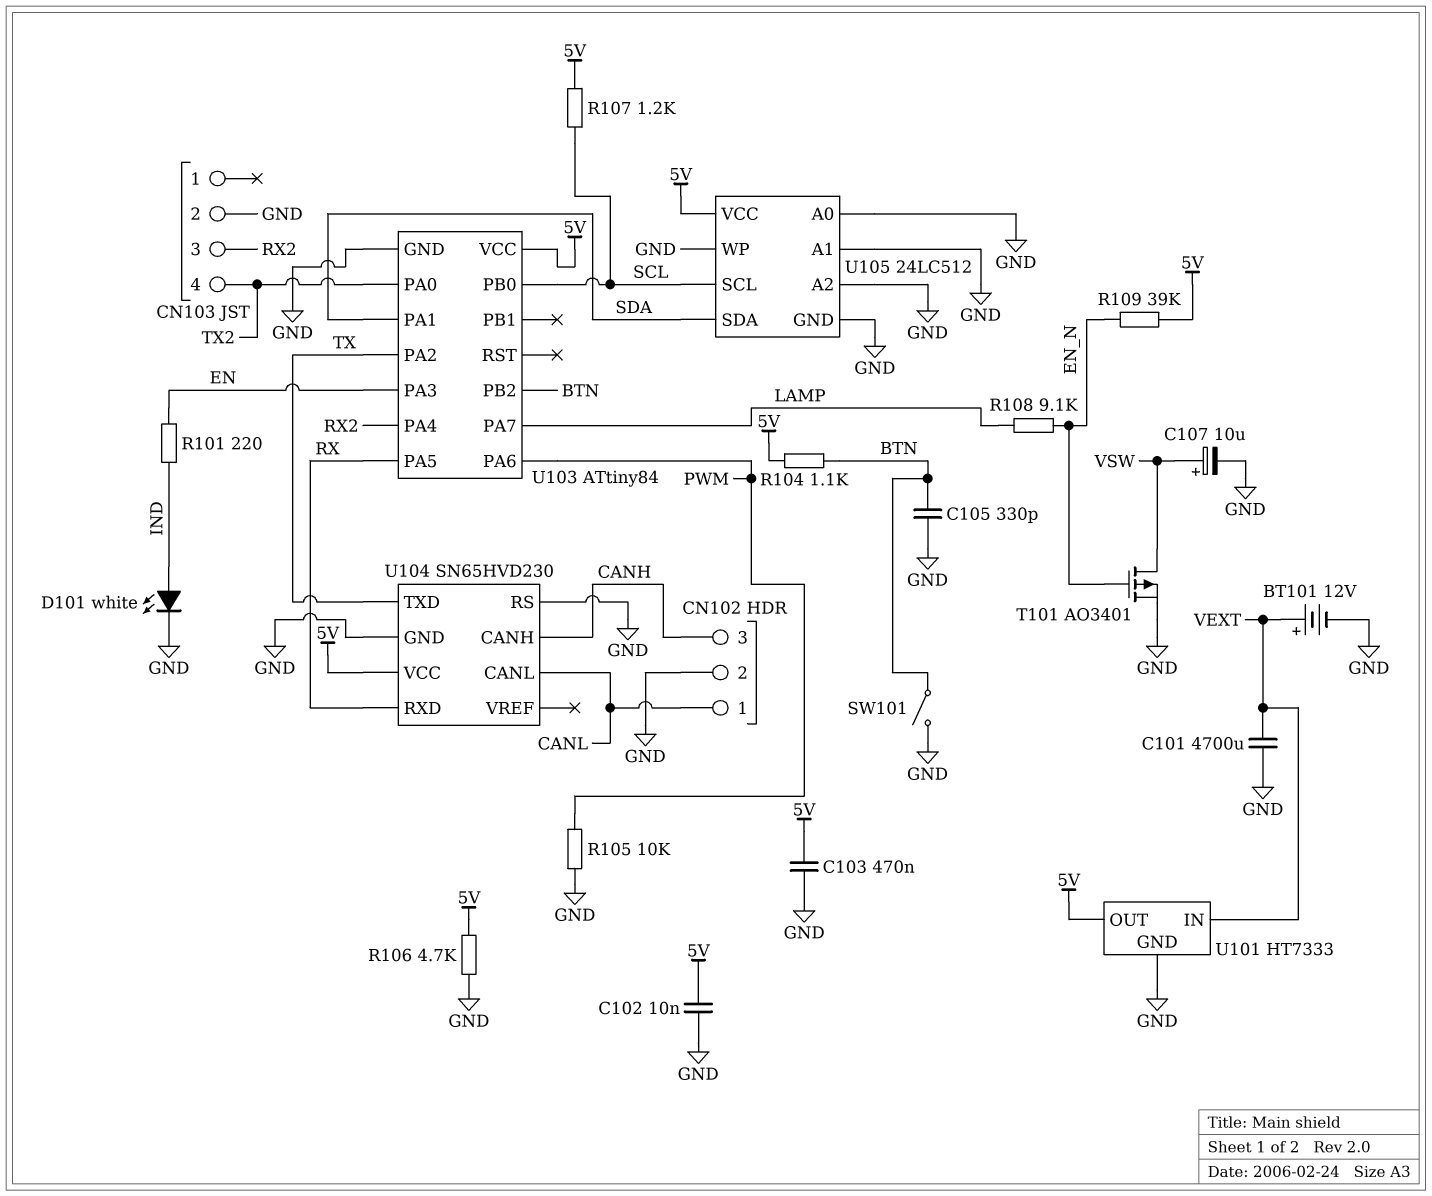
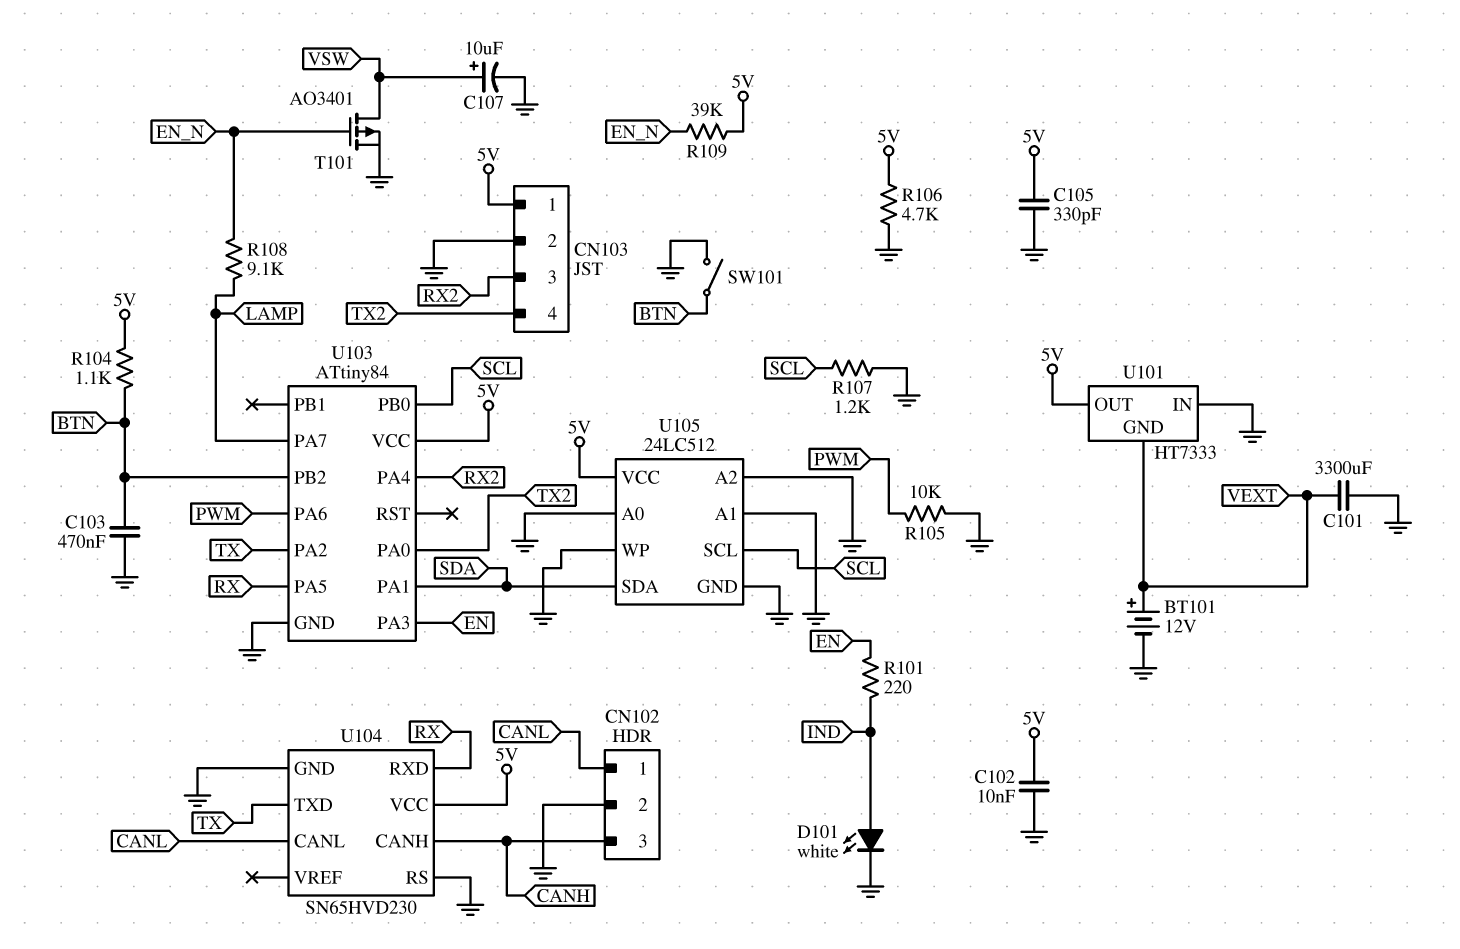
C101: 4700uF (GND, VEXT) -> 3300uF (GND, VEXT)
C103: 470nF (5V, GND) -> 470nF (BTN, GND)
C105: 330pF (BTN, GND) -> 330pF (5V, GND)
CN103 pin 1: none -> 5V
R107: 1.2k (5V, SCL) -> 1.2k (GND, SCL)
U101 pin GND: GND -> VEXT
U101 pin IN: VEXT -> GND

